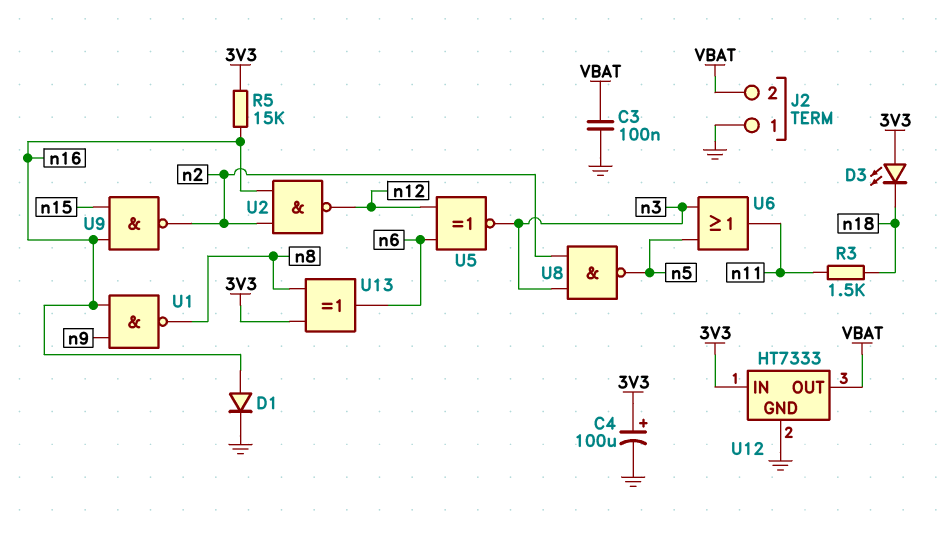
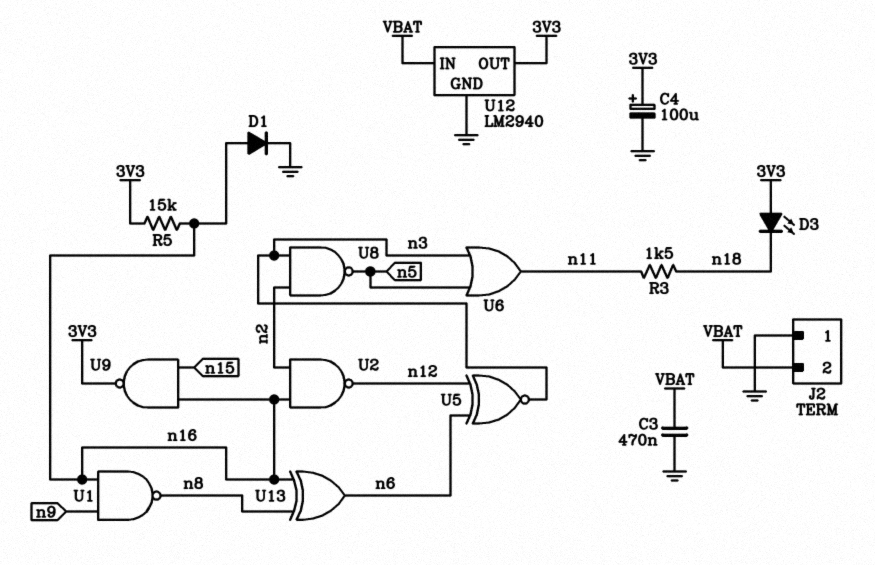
C3: 100nF (GND, VBAT) -> 470nF (GND, VBAT)
U9: NAND (in n15, in n16, out n2) -> NAND (in n15, in n16, out 3V3)
U12: HT7333 -> LM2940
U12 pin IN: 3V3 -> VBAT
U12 pin OUT: VBAT -> 3V3
U13: XOR (in 3V3, in n8, out n6) -> XOR (in n8, in n16, out n6)

